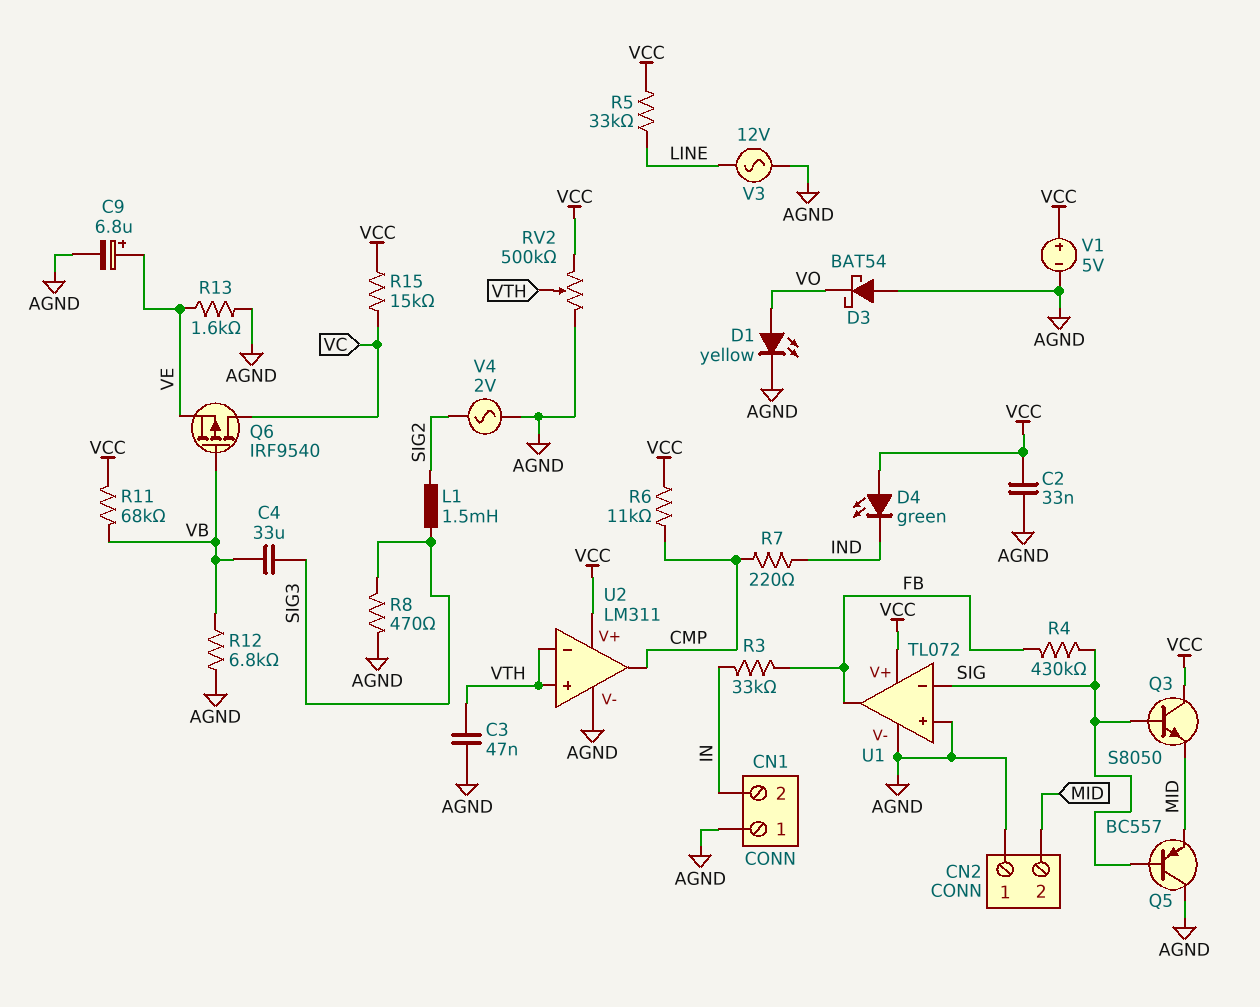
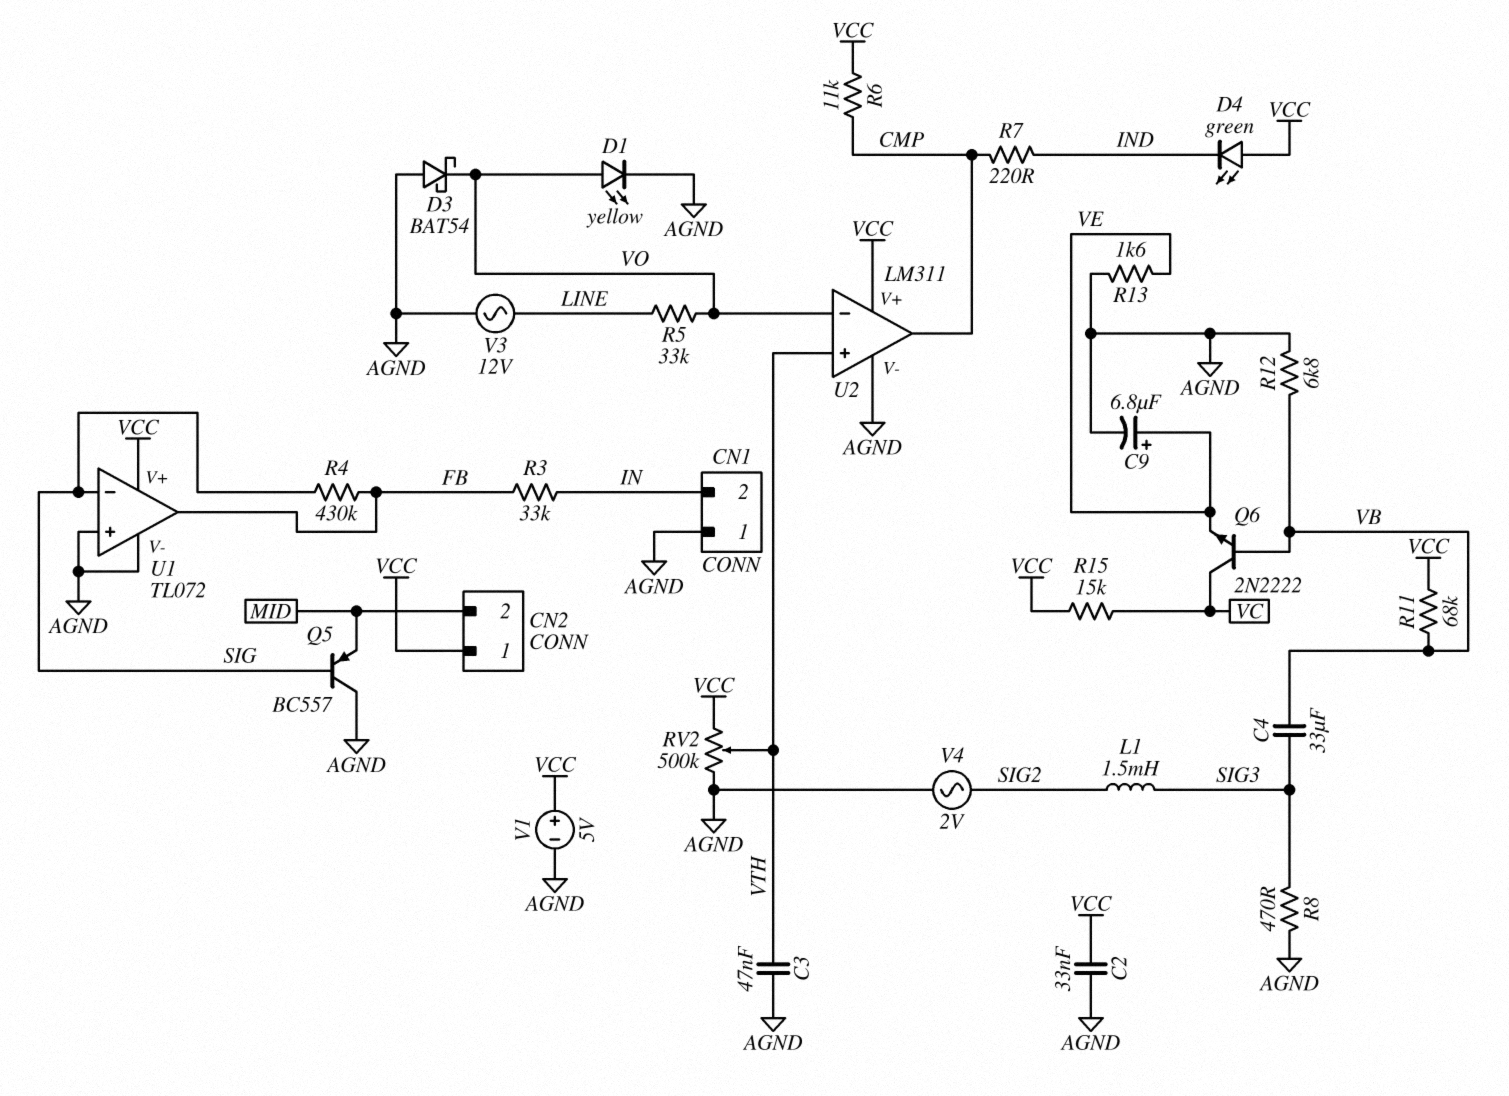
CN2 pin 1: AGND -> VCC
Q3: NPN S8050 (B SIG, C VCC, E MID) -> none
Q6: PMOS IRF9540 (G VB, D VC, S VE) -> NPN 2N2222 (B VB, C VC, E VE)
R5: 33k (LINE, VCC) -> 33k (LINE, VO)
U2 pin in-: VTH -> VO

